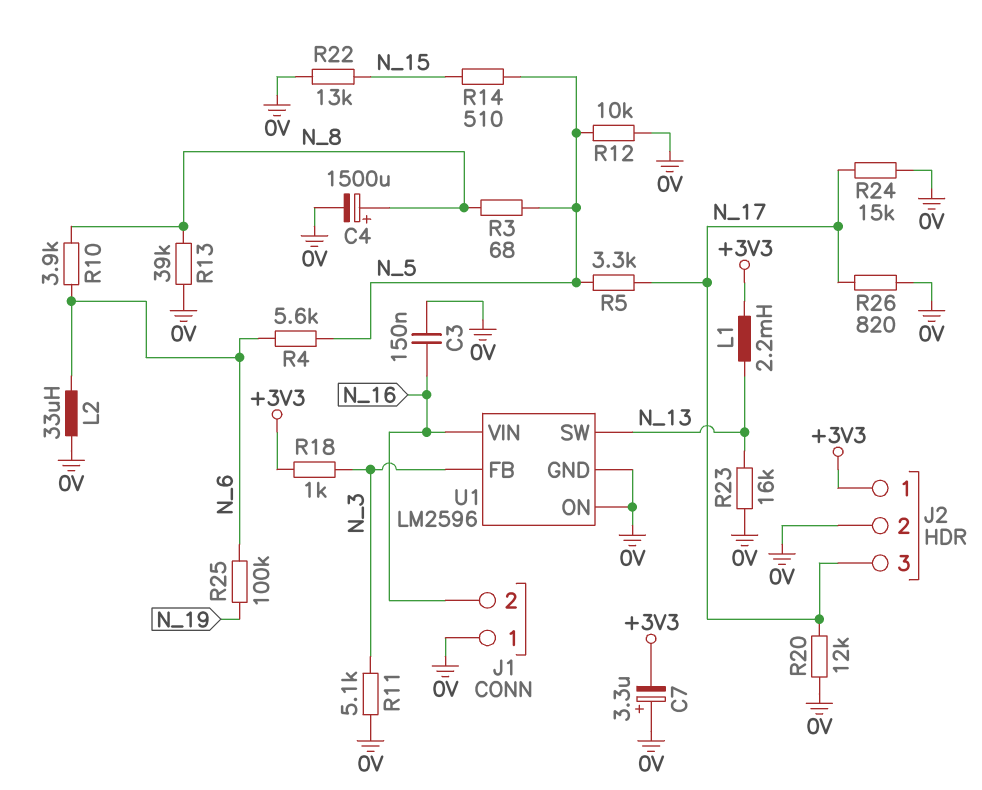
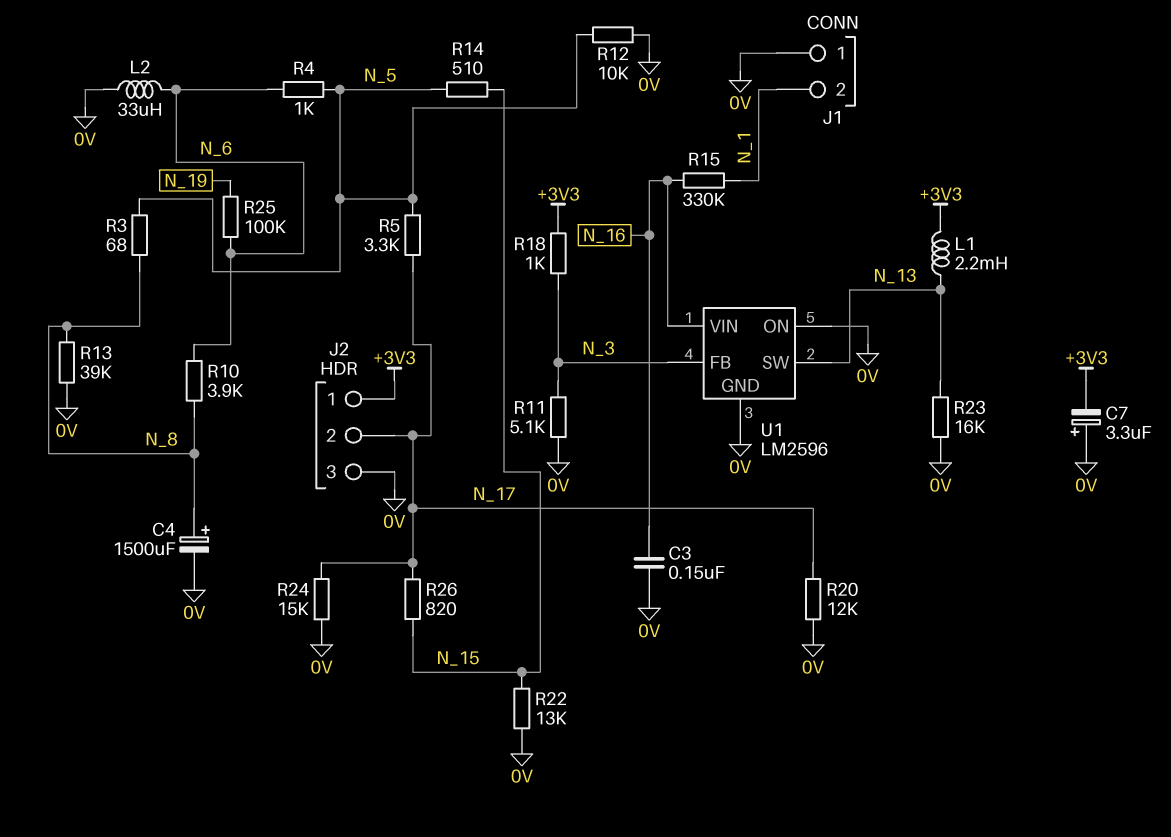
J1 pin 2: N_16 -> N_1
J2 pin 2: 0V -> N_17
J2 pin 3: N_17 -> 0V
R4: 5.6k (N_5, N_6) -> 1k (N_5, N_6)
R15: none -> 330k (N_1, N_16)
R26: 820 (0V, N_17) -> 820 (N_15, N_17)

